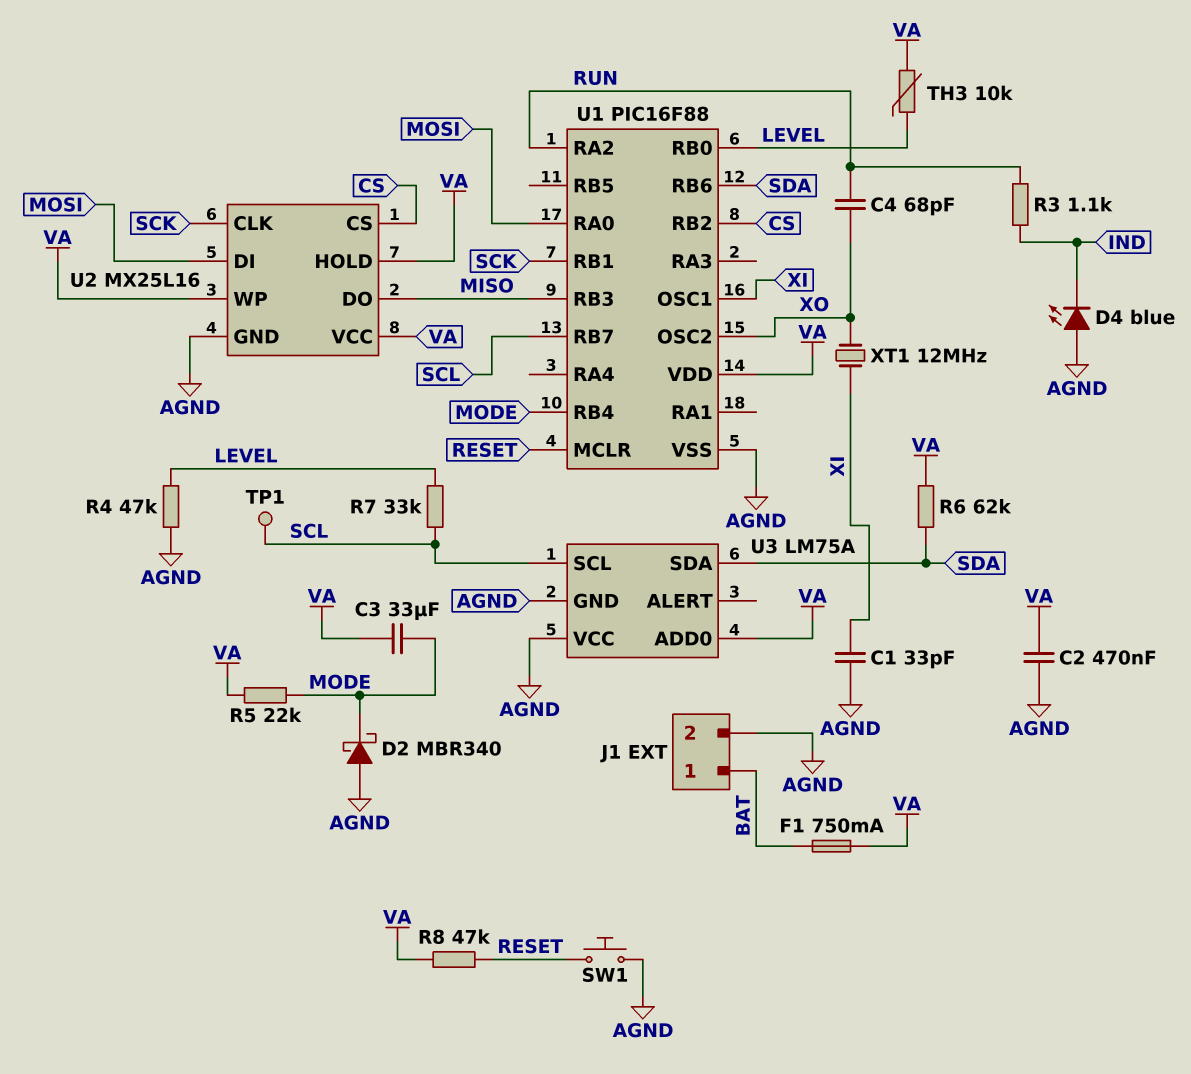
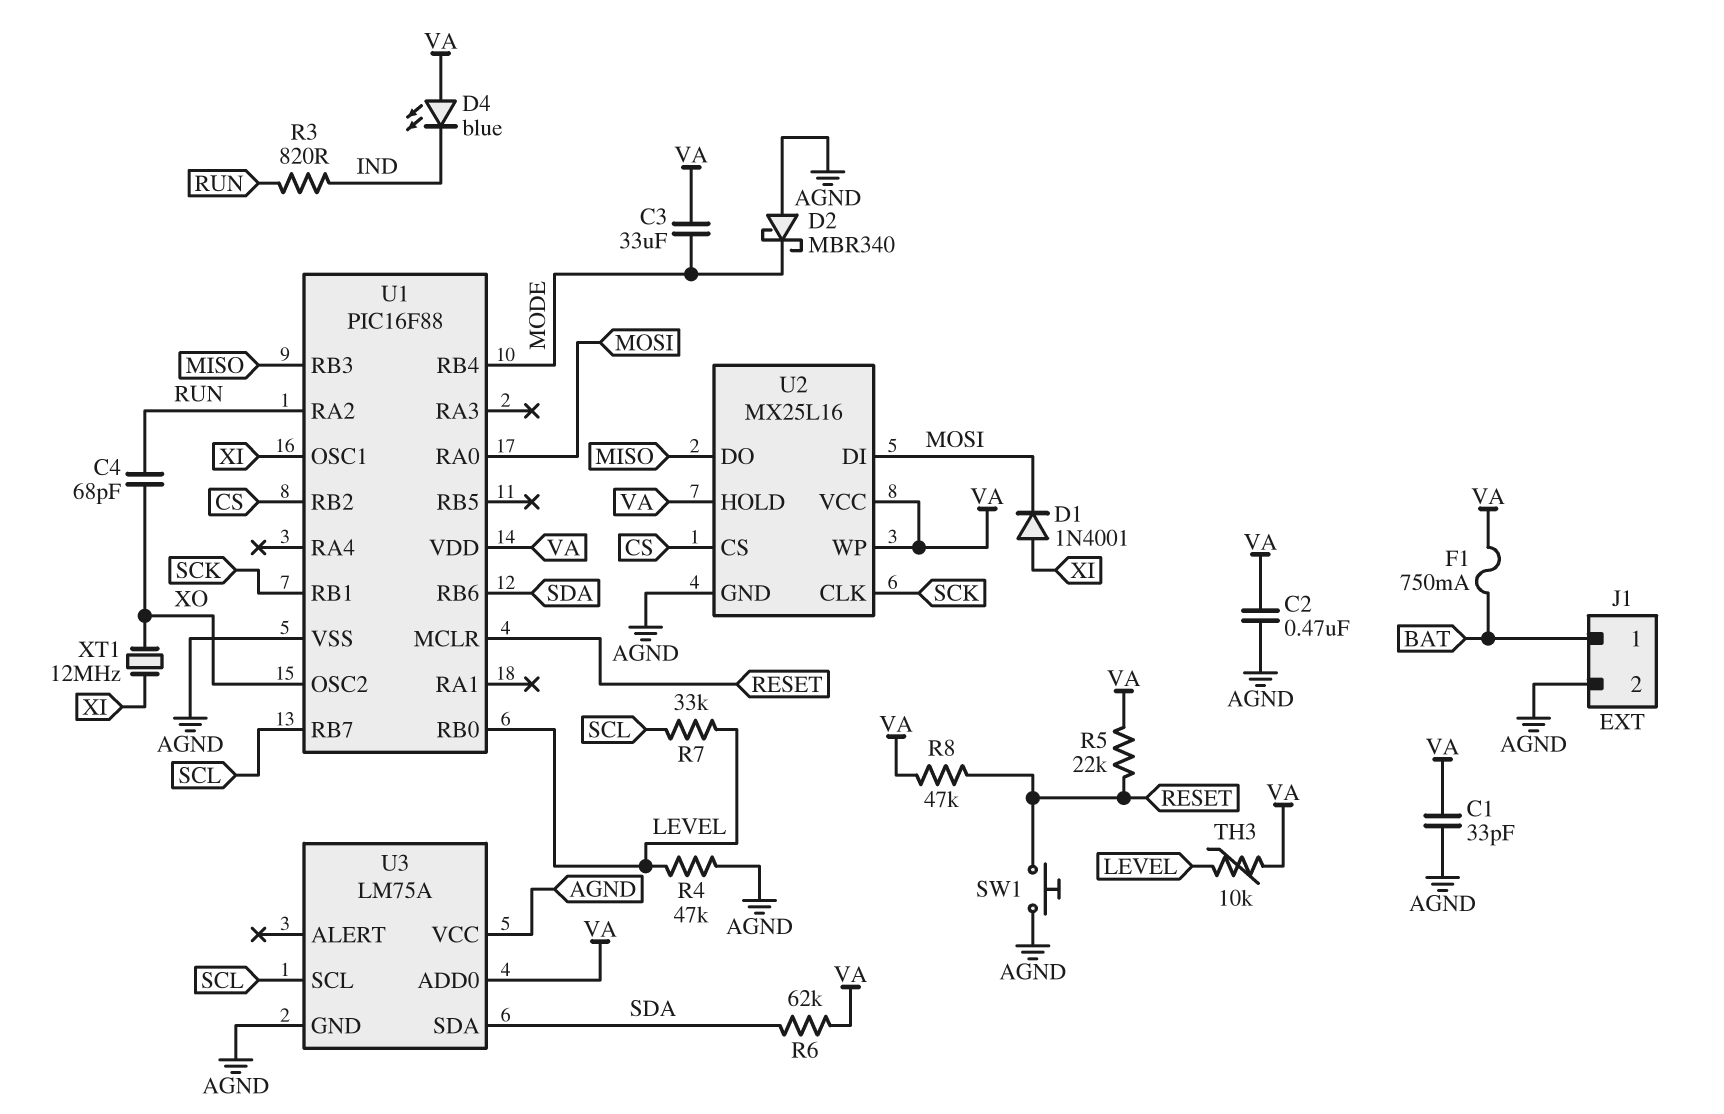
C1: 33pF (AGND, XI) -> 33pF (AGND, VA)
D1: none -> diode 1N4001 (A XI, K MOSI)
D4: LED blue (A AGND, K IND) -> LED blue (A VA, K IND)
R3: 1.1k (IND, RUN) -> 820 (IND, RUN)
R5: 22k (MODE, VA) -> 22k (RESET, VA)
TP1: test point (SCL) -> none

